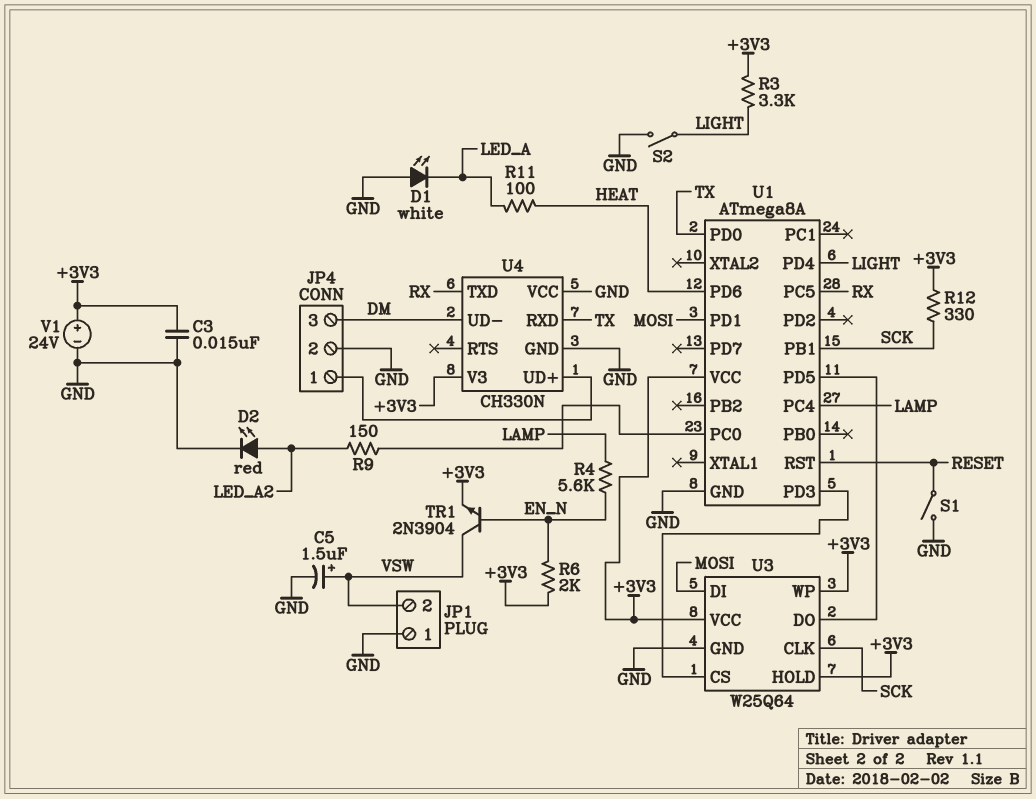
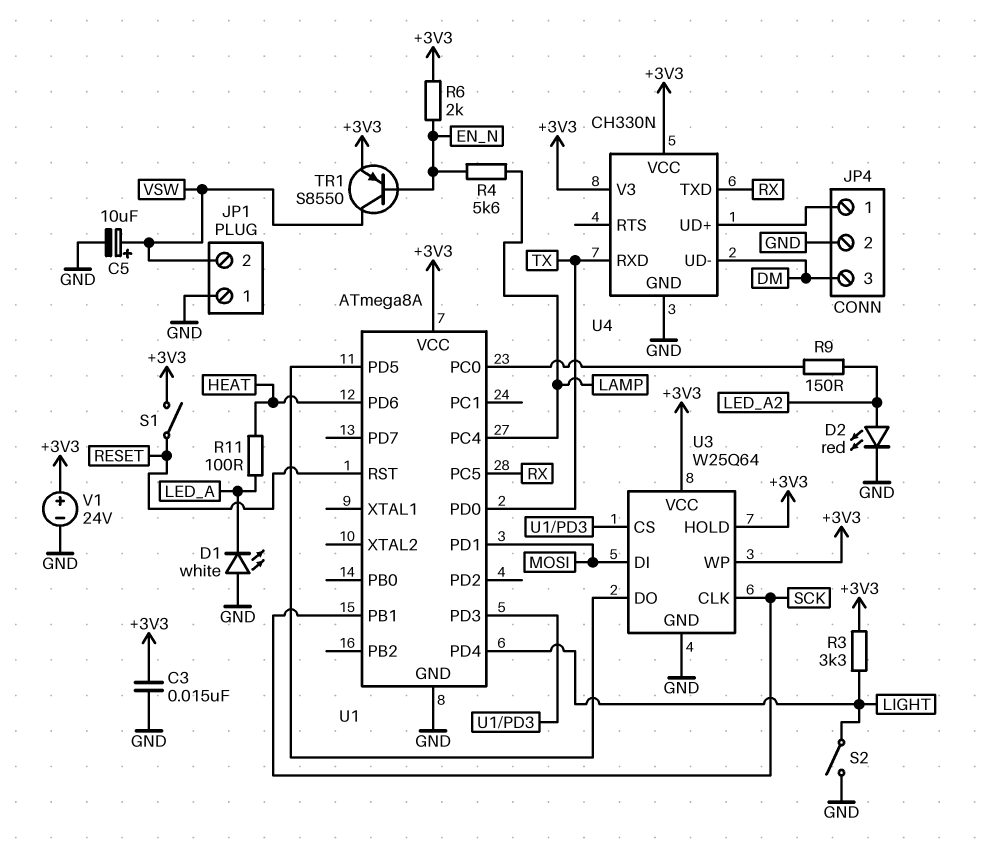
C5: 1.5uF (plus VSW, minus GND) -> 10uF (plus VSW, minus GND)
R12: 330 (+3V3, SCK) -> none
S1: switch (GND, RESET) -> switch (+3V3, RESET)
TR1: NPN 2N3904 (B EN_N, C VSW, E +3V3) -> PNP S8550 (B EN_N, C VSW, E +3V3)
U4 pin VCC: GND -> +3V3

